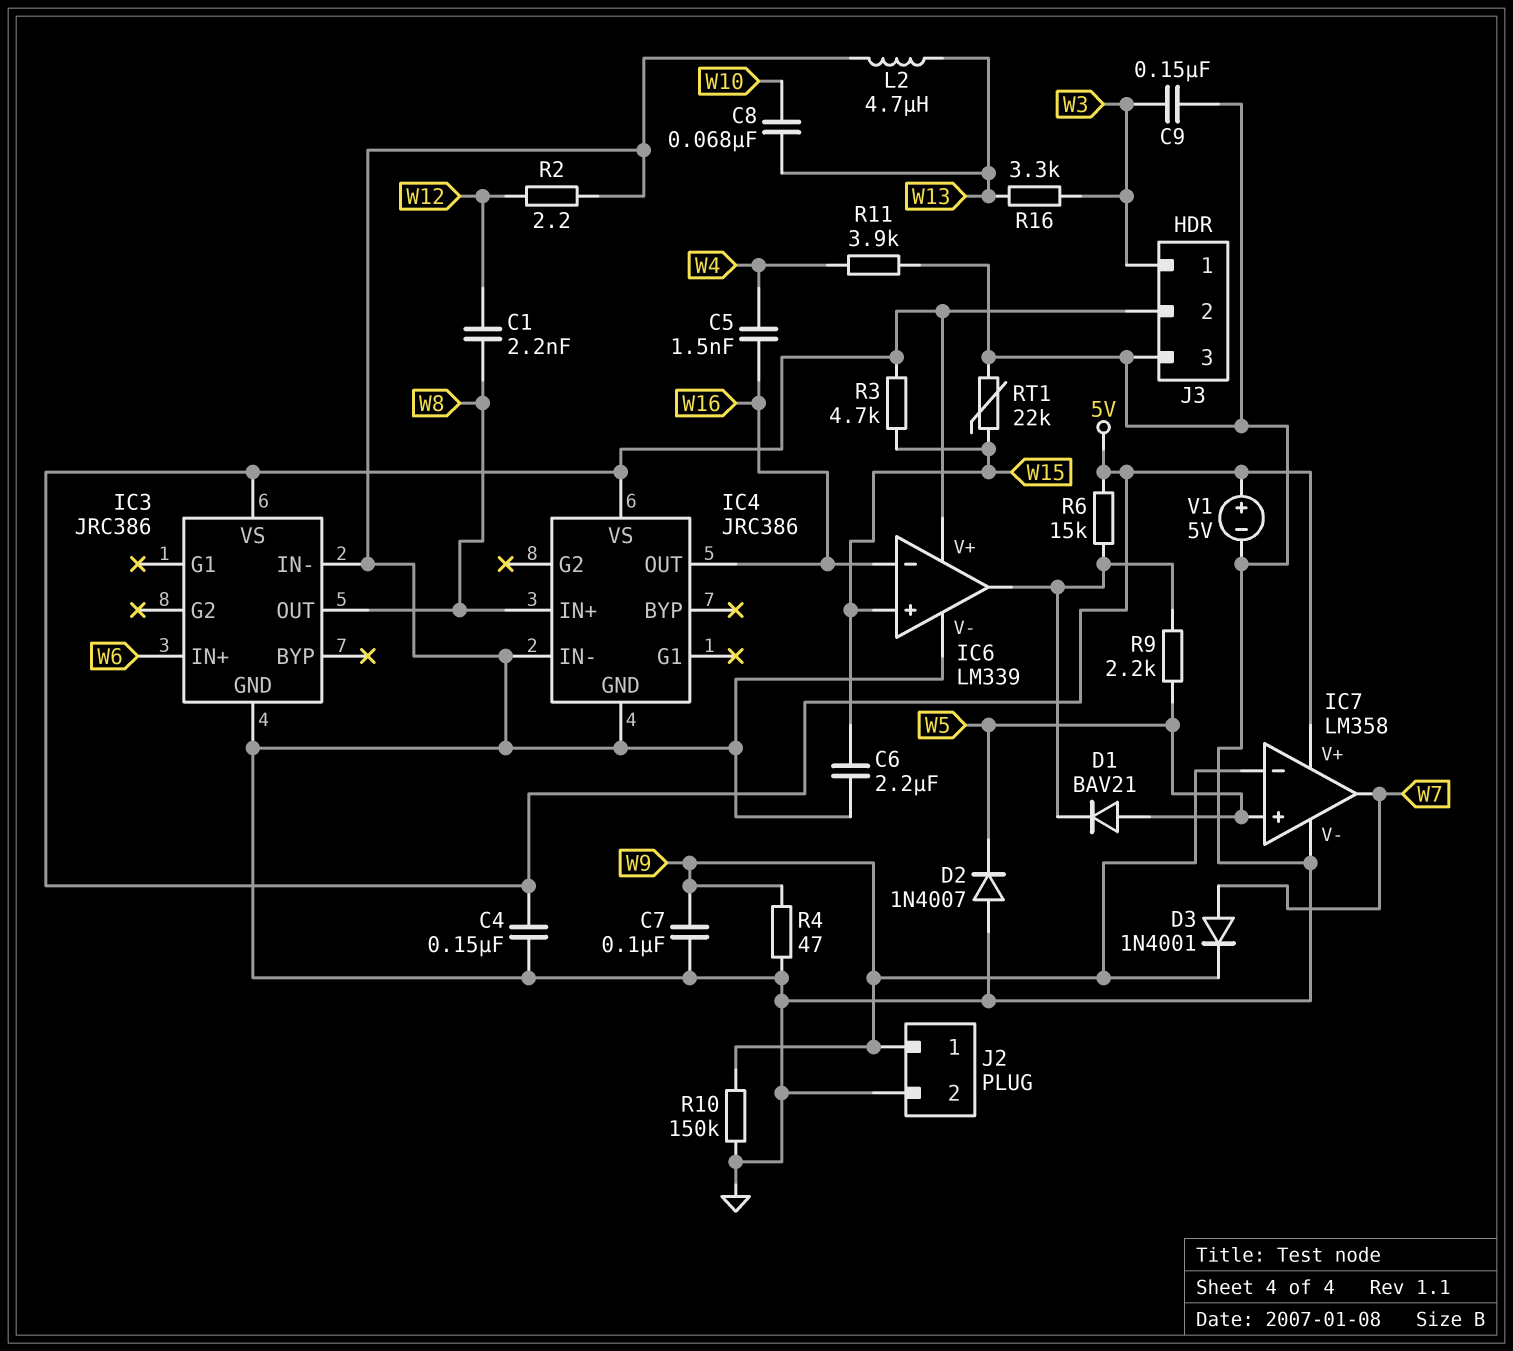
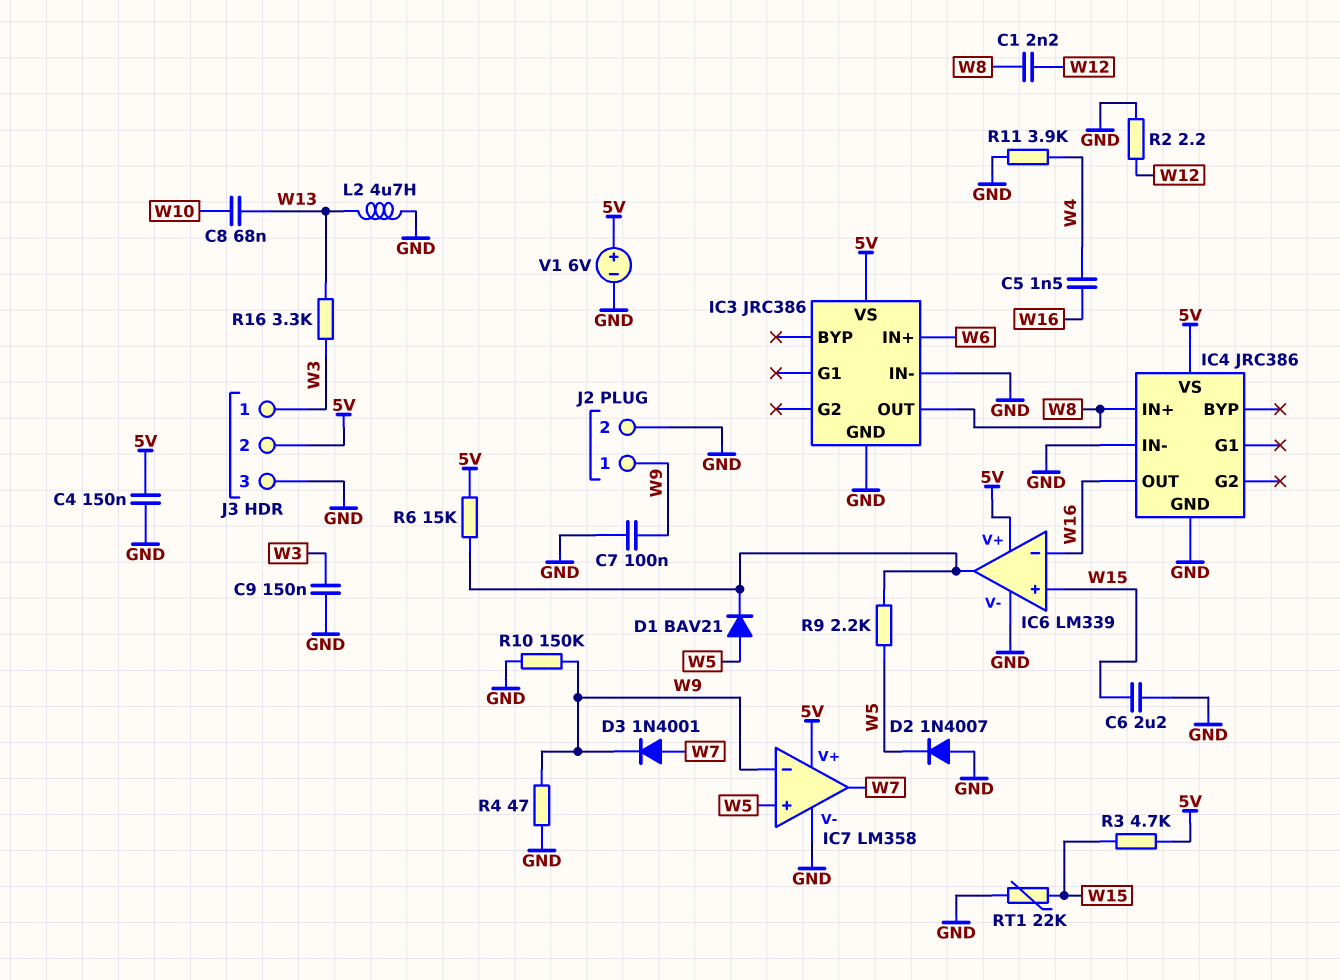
V1: 5V (plus 5V, minus GND) -> 6V (plus 5V, minus GND)

